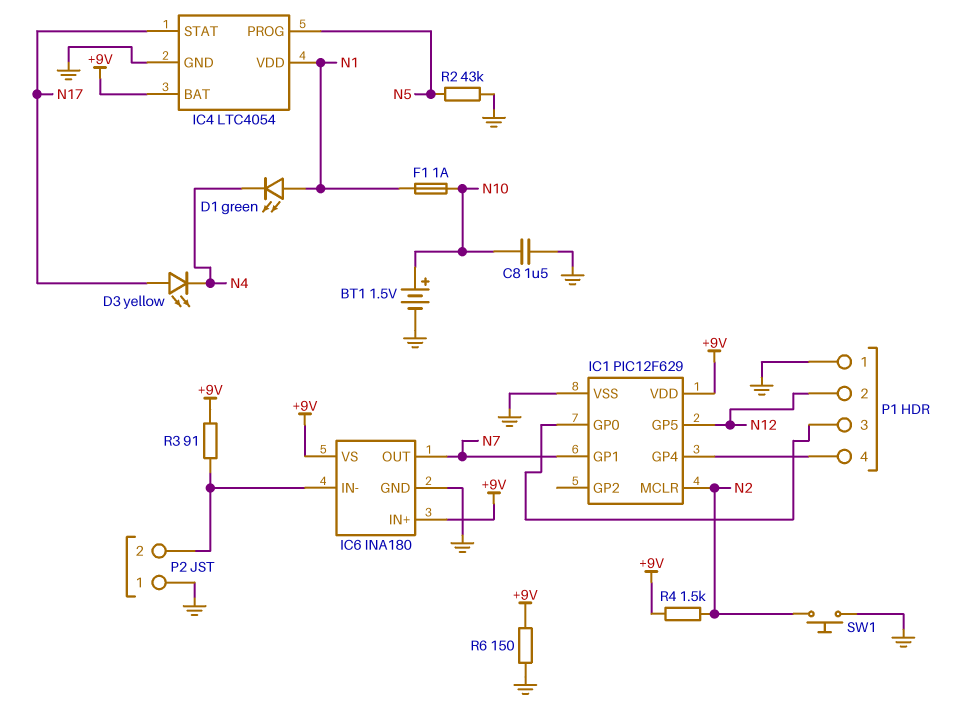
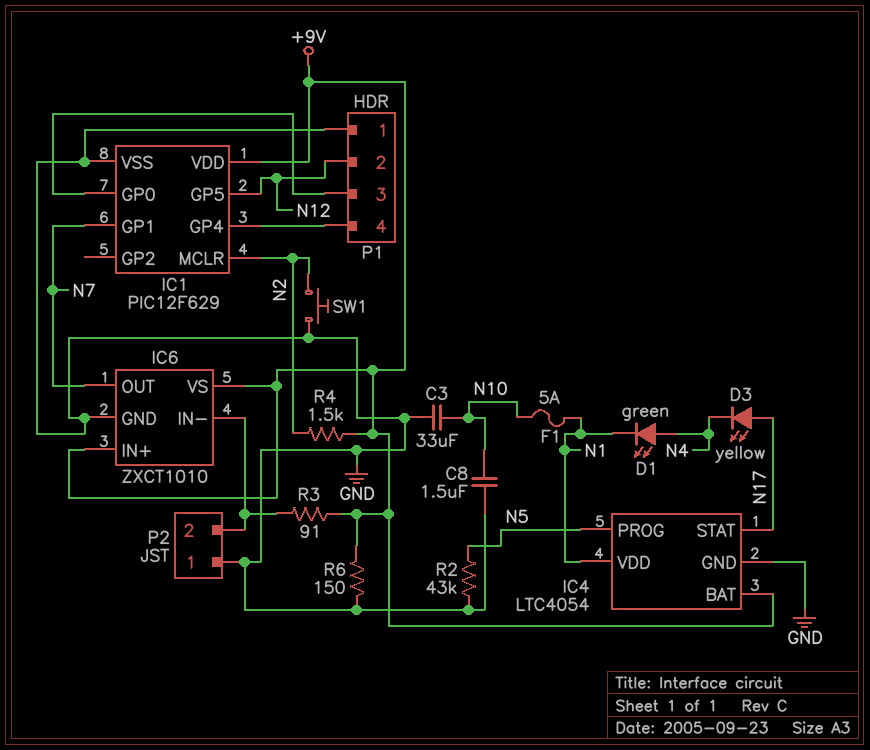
BT1: 1.5V (plus N10, minus GND) -> none
C3: none -> 33uF (GND, N10)
D1: LED green (A N1, K N4) -> LED green (A N4, K N1)
F1: 1A (N1, N10) -> 5A (N1, N10)
IC6: INA180 -> ZXCT1010

